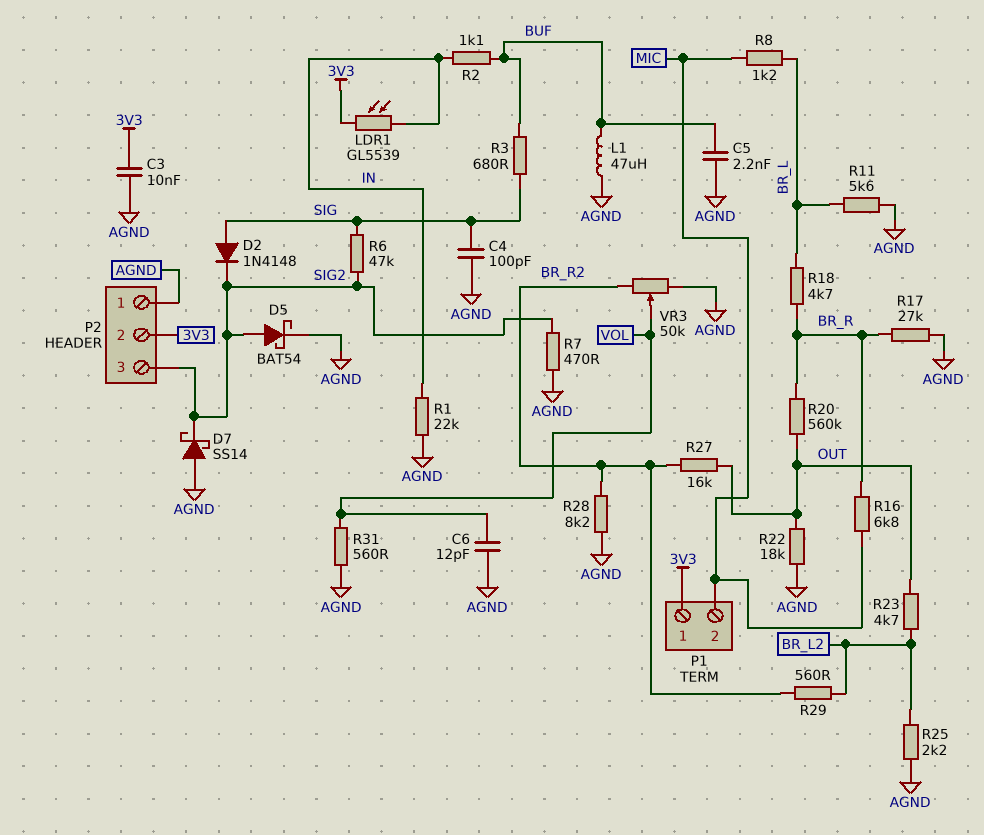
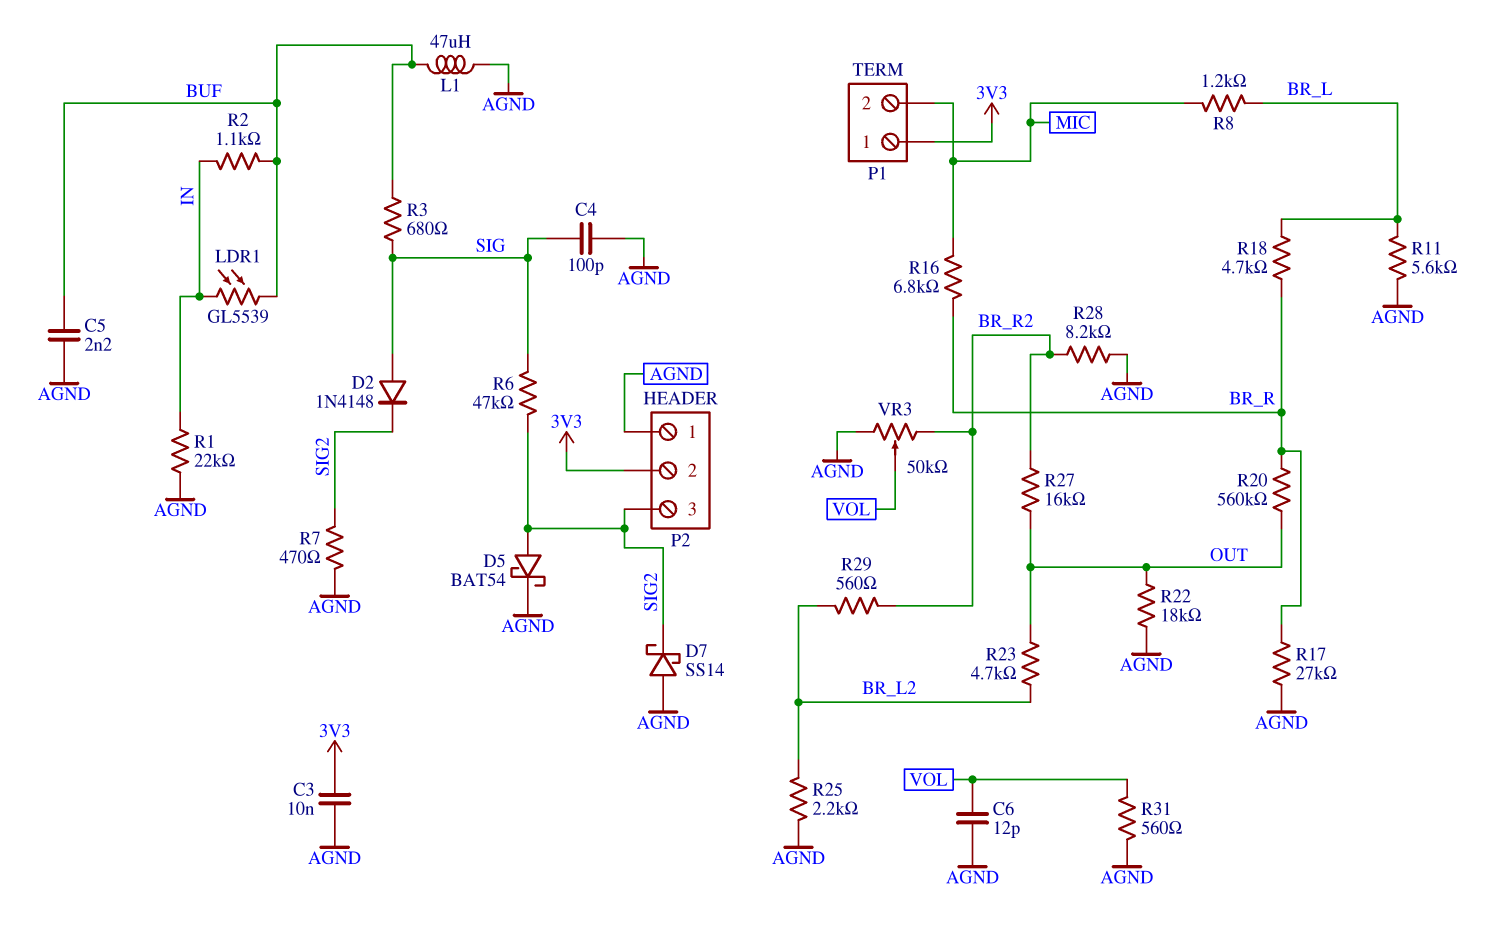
LDR1: GL5539 (3V3, IN) -> GL5539 (BUF, IN)

